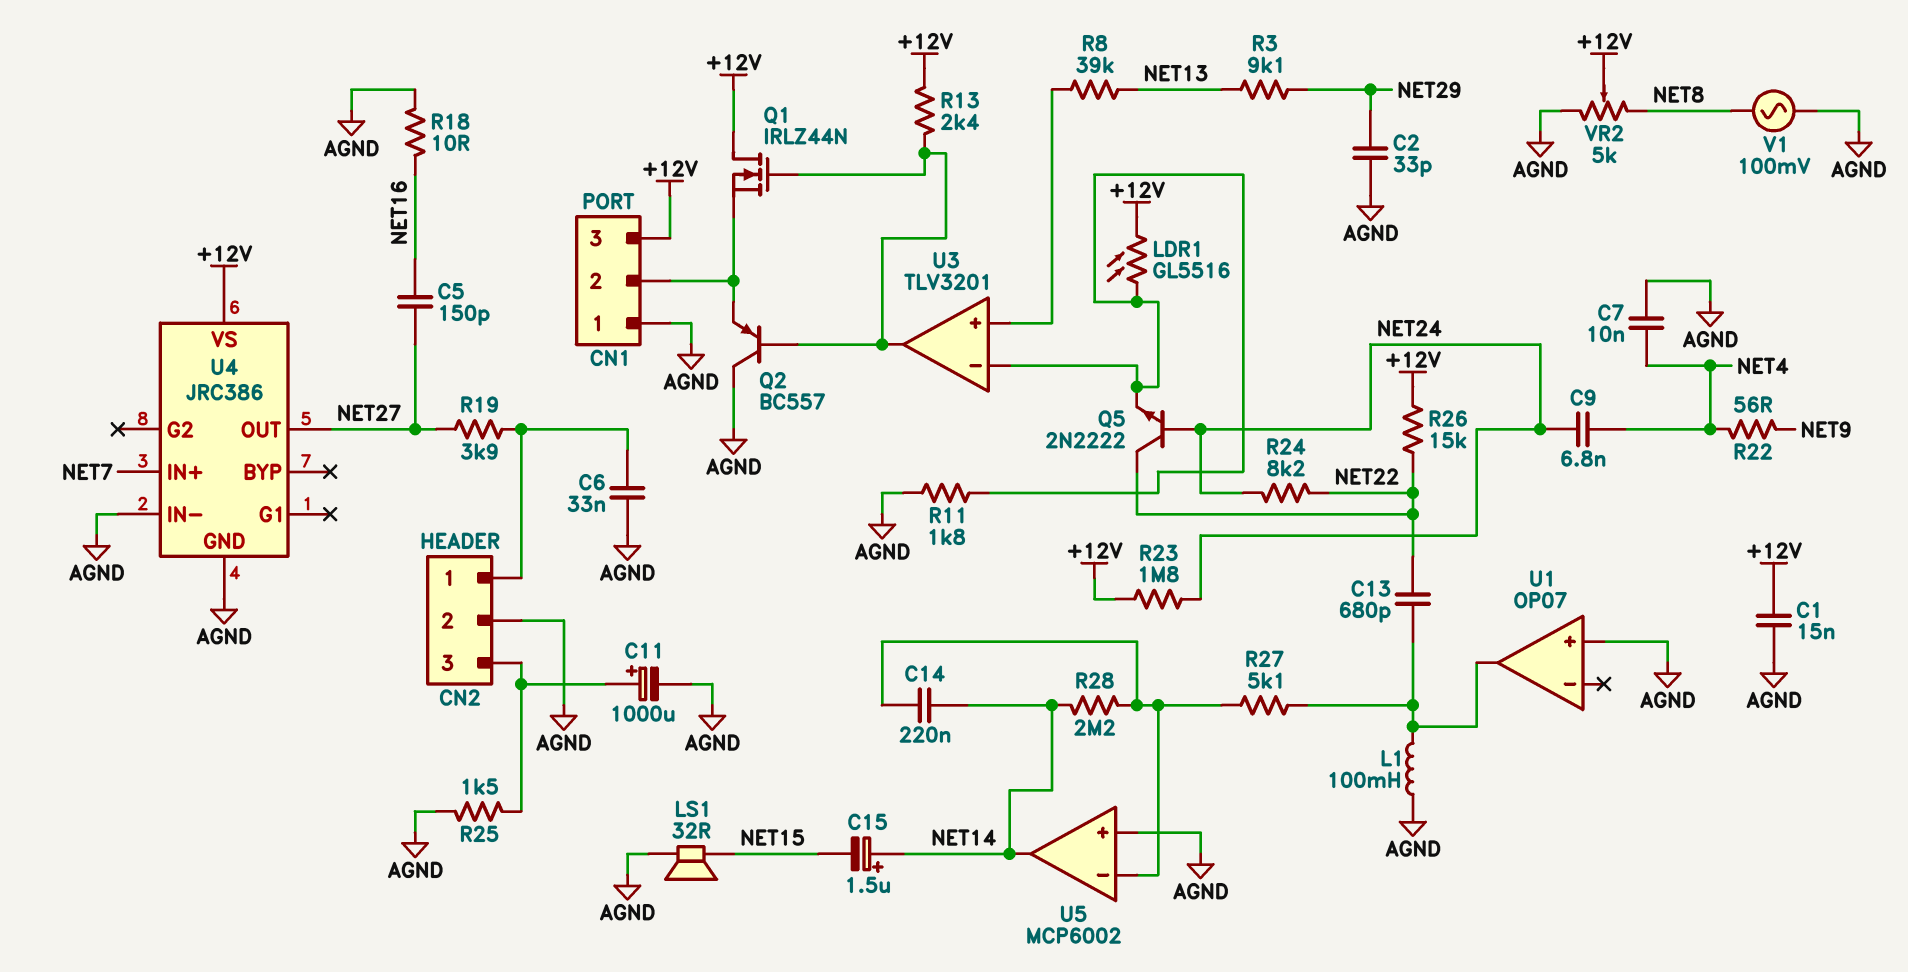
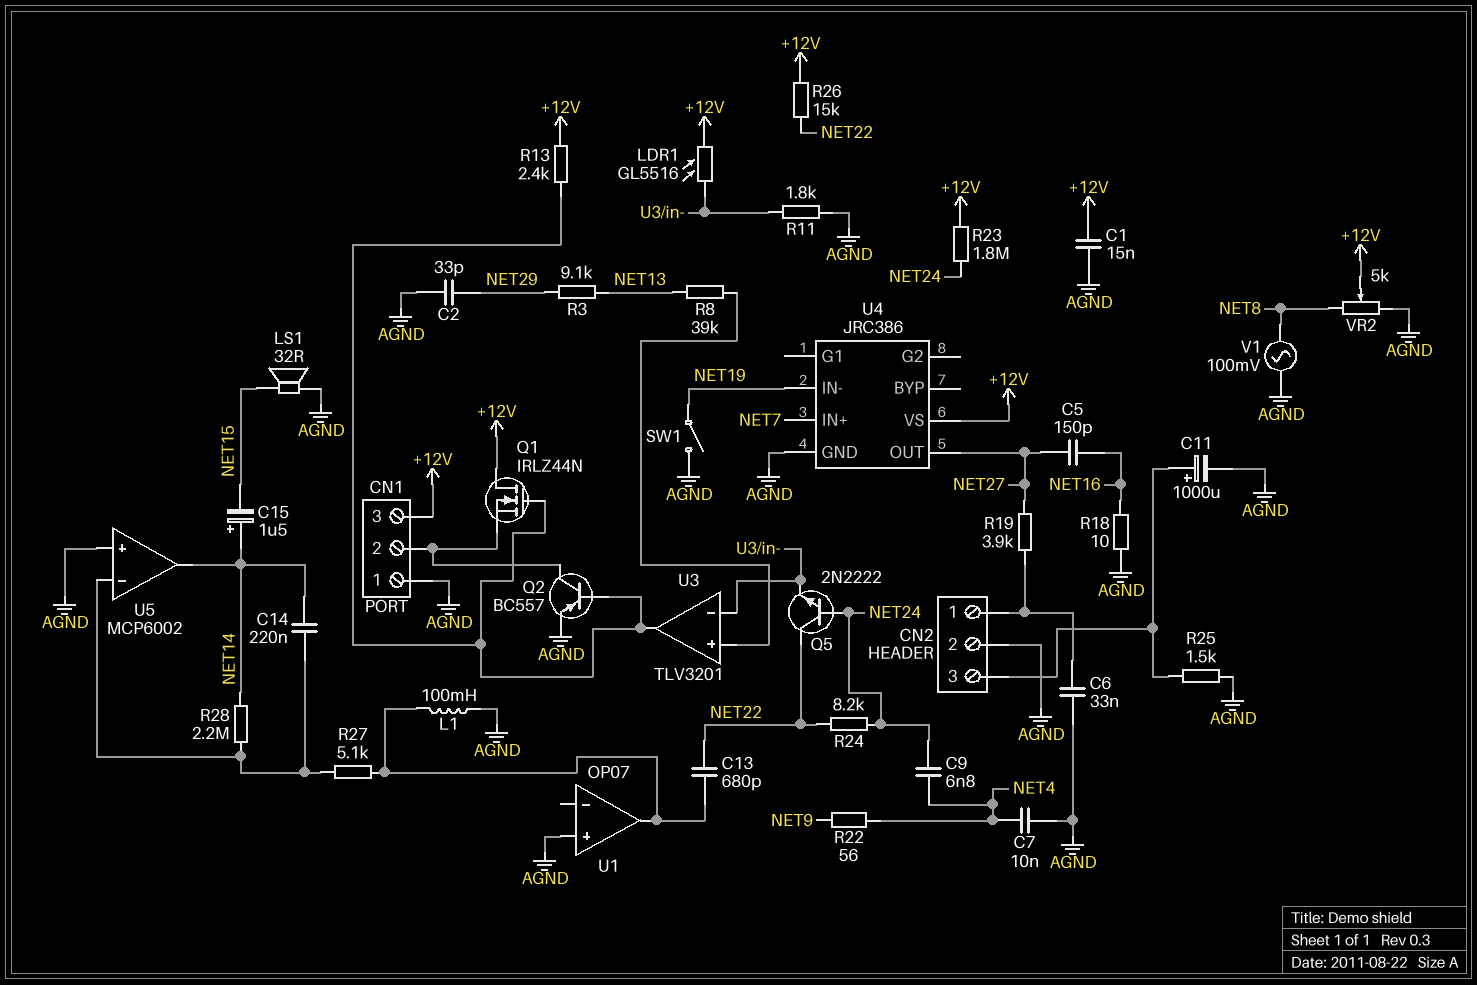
Q2: PNP BC557 (B U3/out, C AGND, E CN1/2) -> PNP BC557 (B U3/out, C CN1/2, E AGND)
SW1: none -> switch (AGND, NET19)
U4 pin IN-: AGND -> NET19

